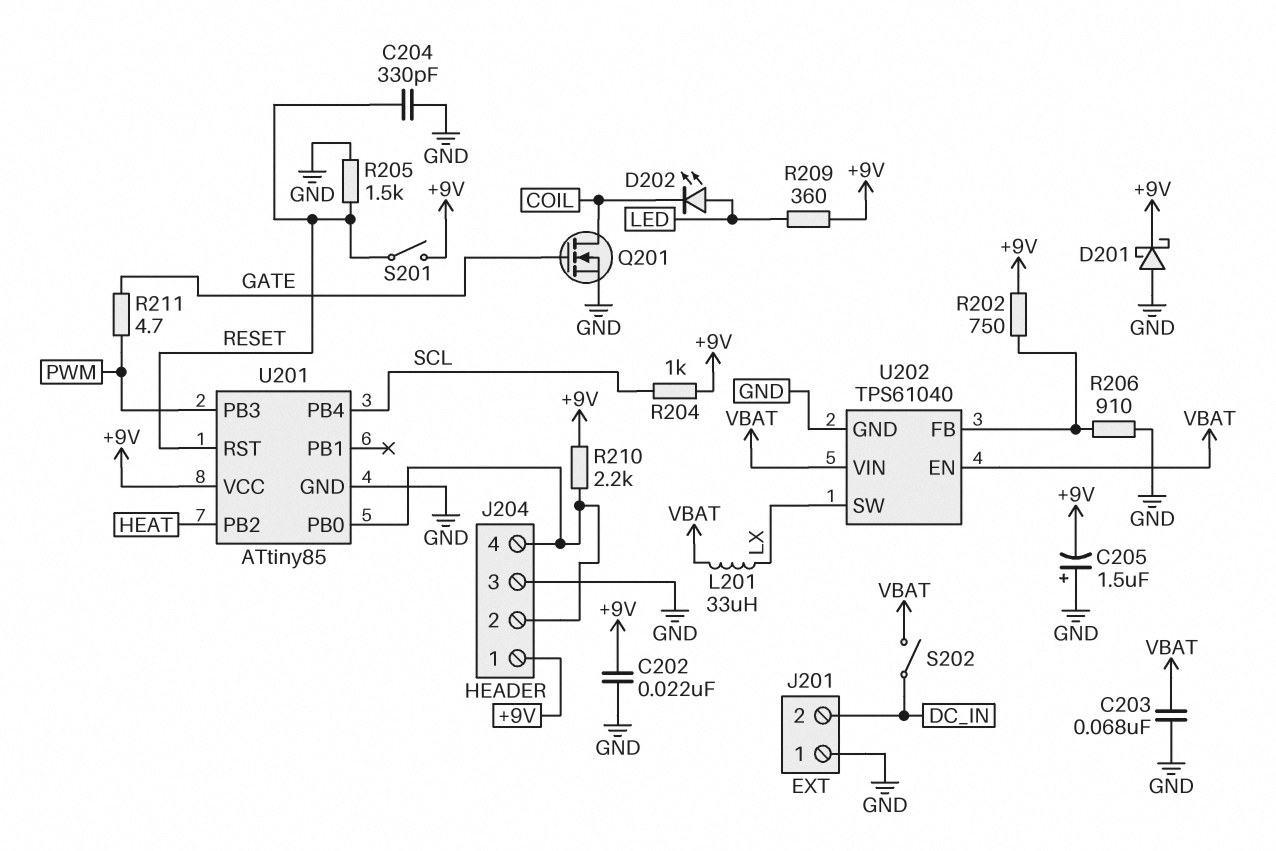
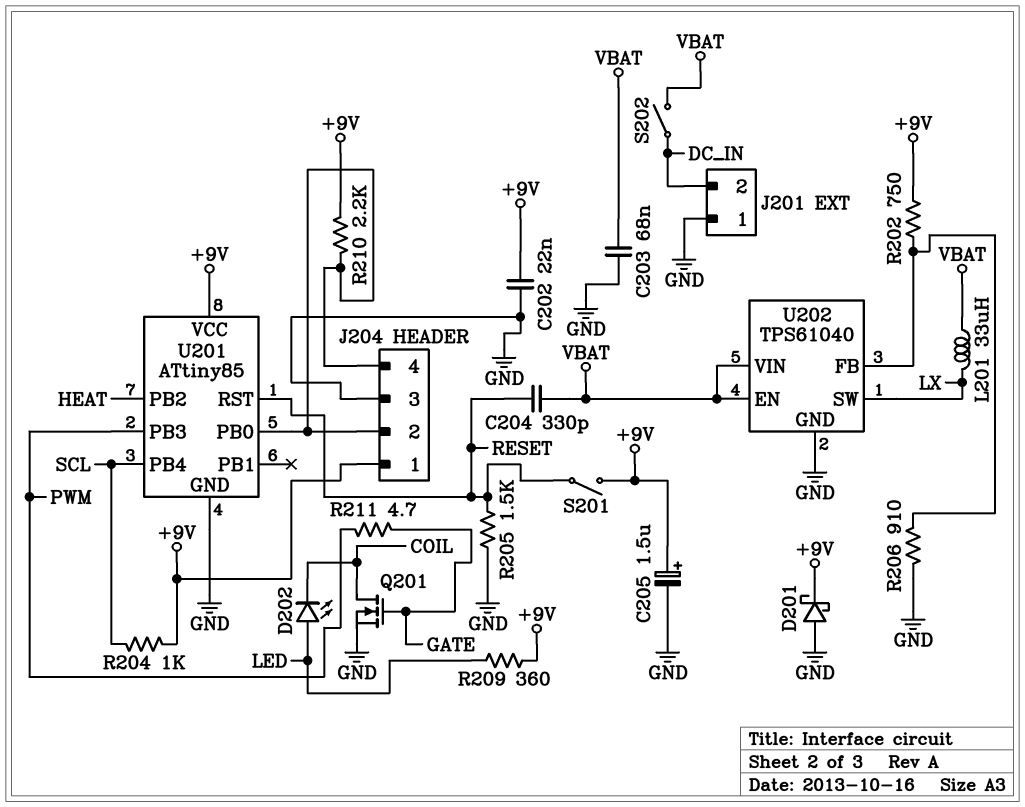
C204: 330pF (GND, RESET) -> 330pF (RESET, VBAT)
C205: 1.5uF (plus GND, minus +9V) -> 1.5uF (plus +9V, minus GND)

